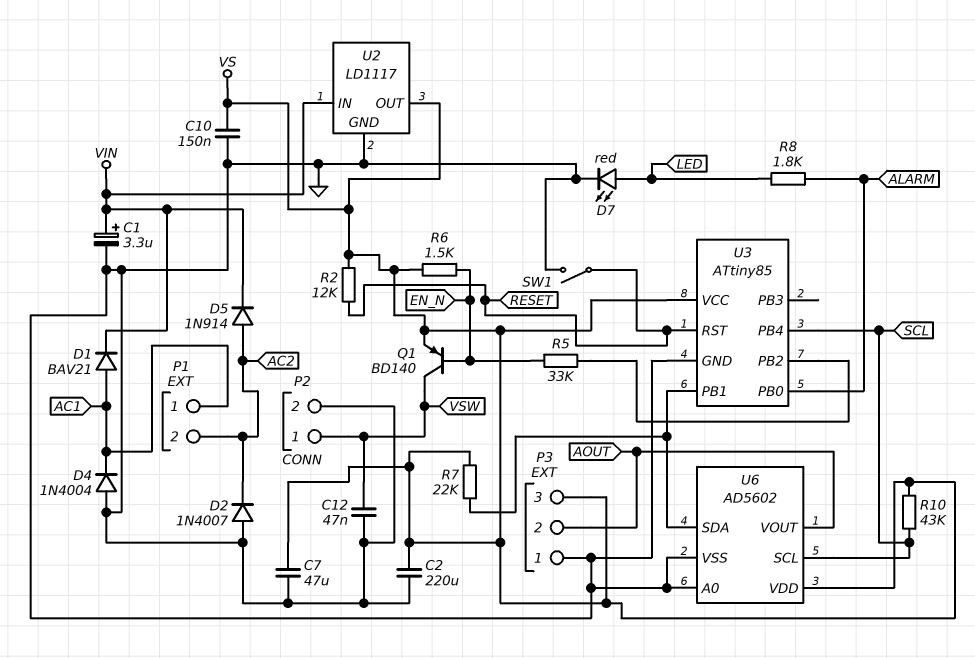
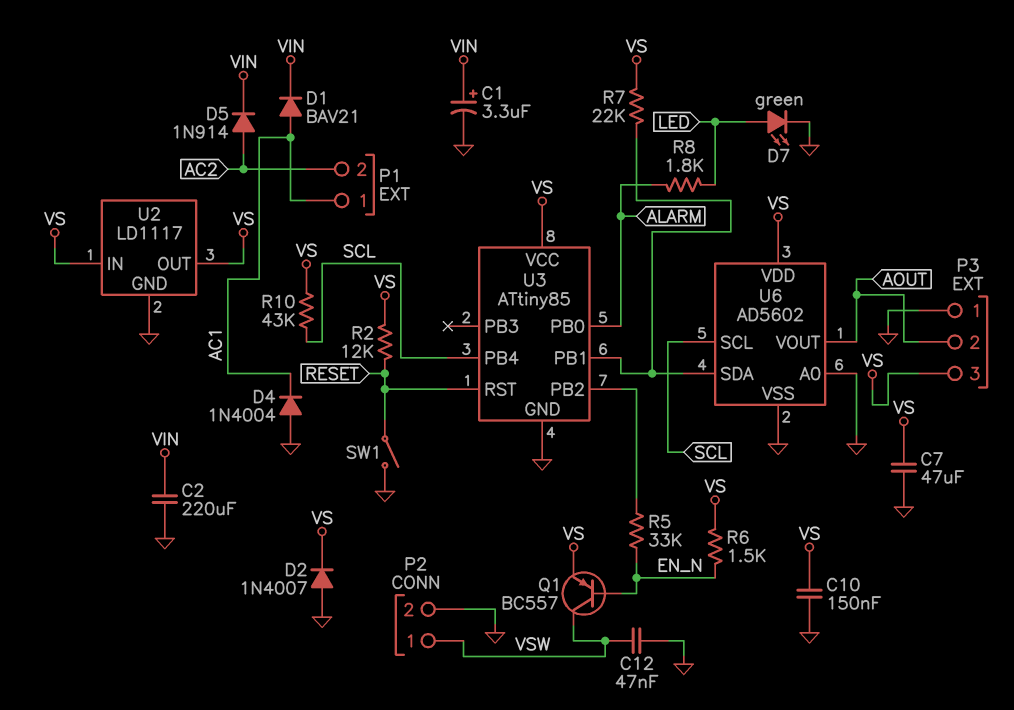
C2: 220uF (GND, VS) -> 220uF (GND, VIN)
D2: diode 1N4007 (A GND, K AC2) -> diode 1N4007 (A GND, K VS)
D7: LED red (A LED, K GND) -> LED green (A LED, K GND)
Q1: PNP BD140 (B EN_N, C VSW, E VS) -> PNP BC557 (B EN_N, C VSW, E VS)
U2 pin IN: VIN -> VS

